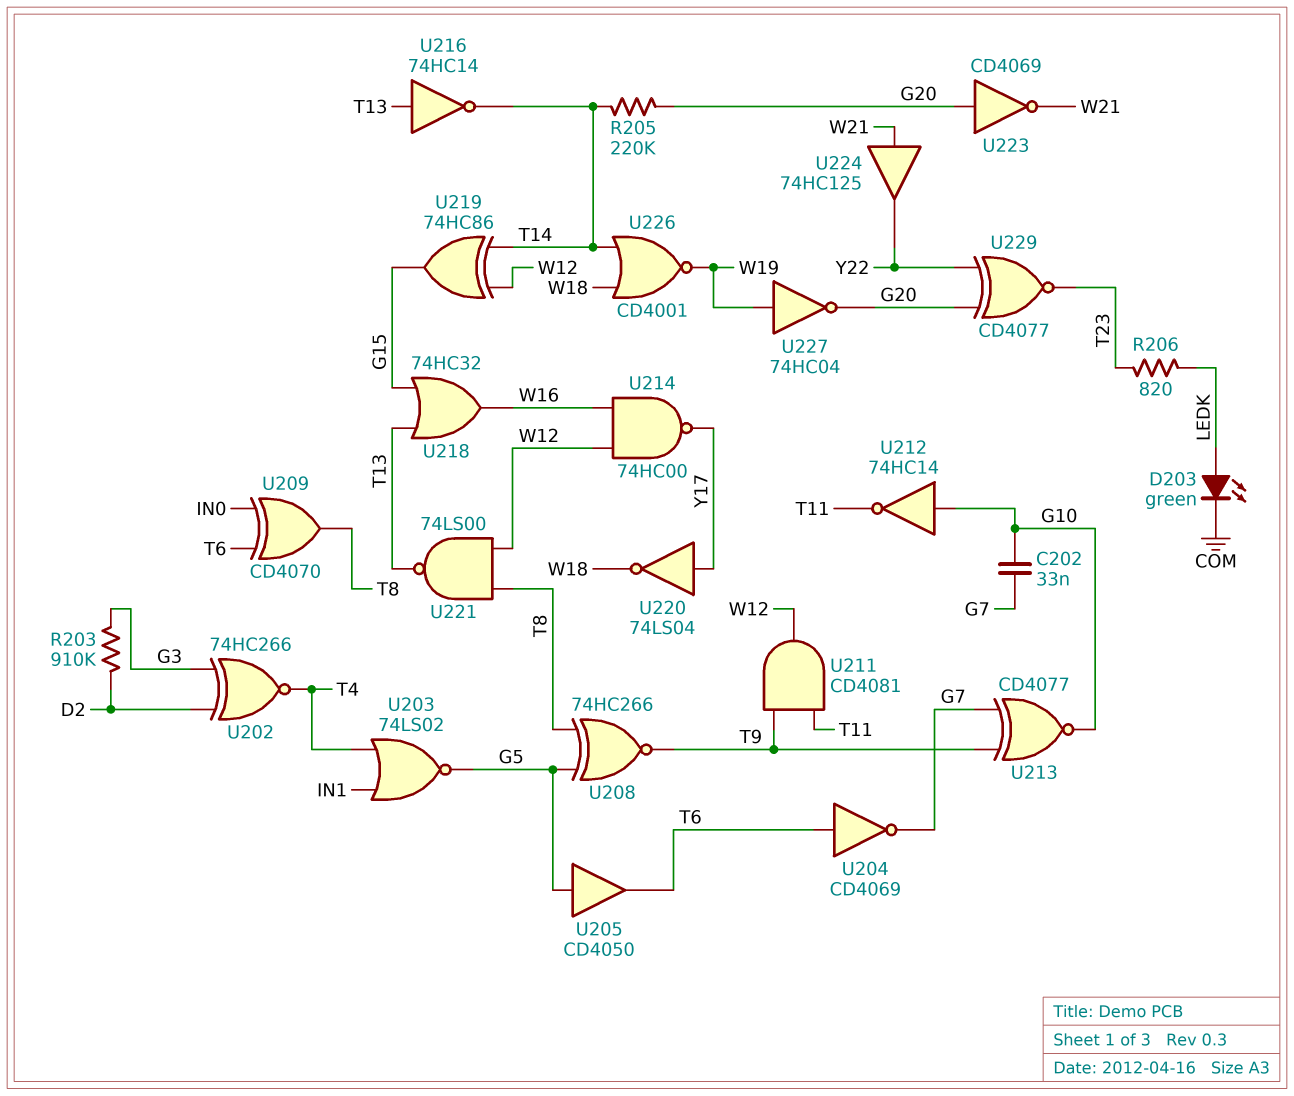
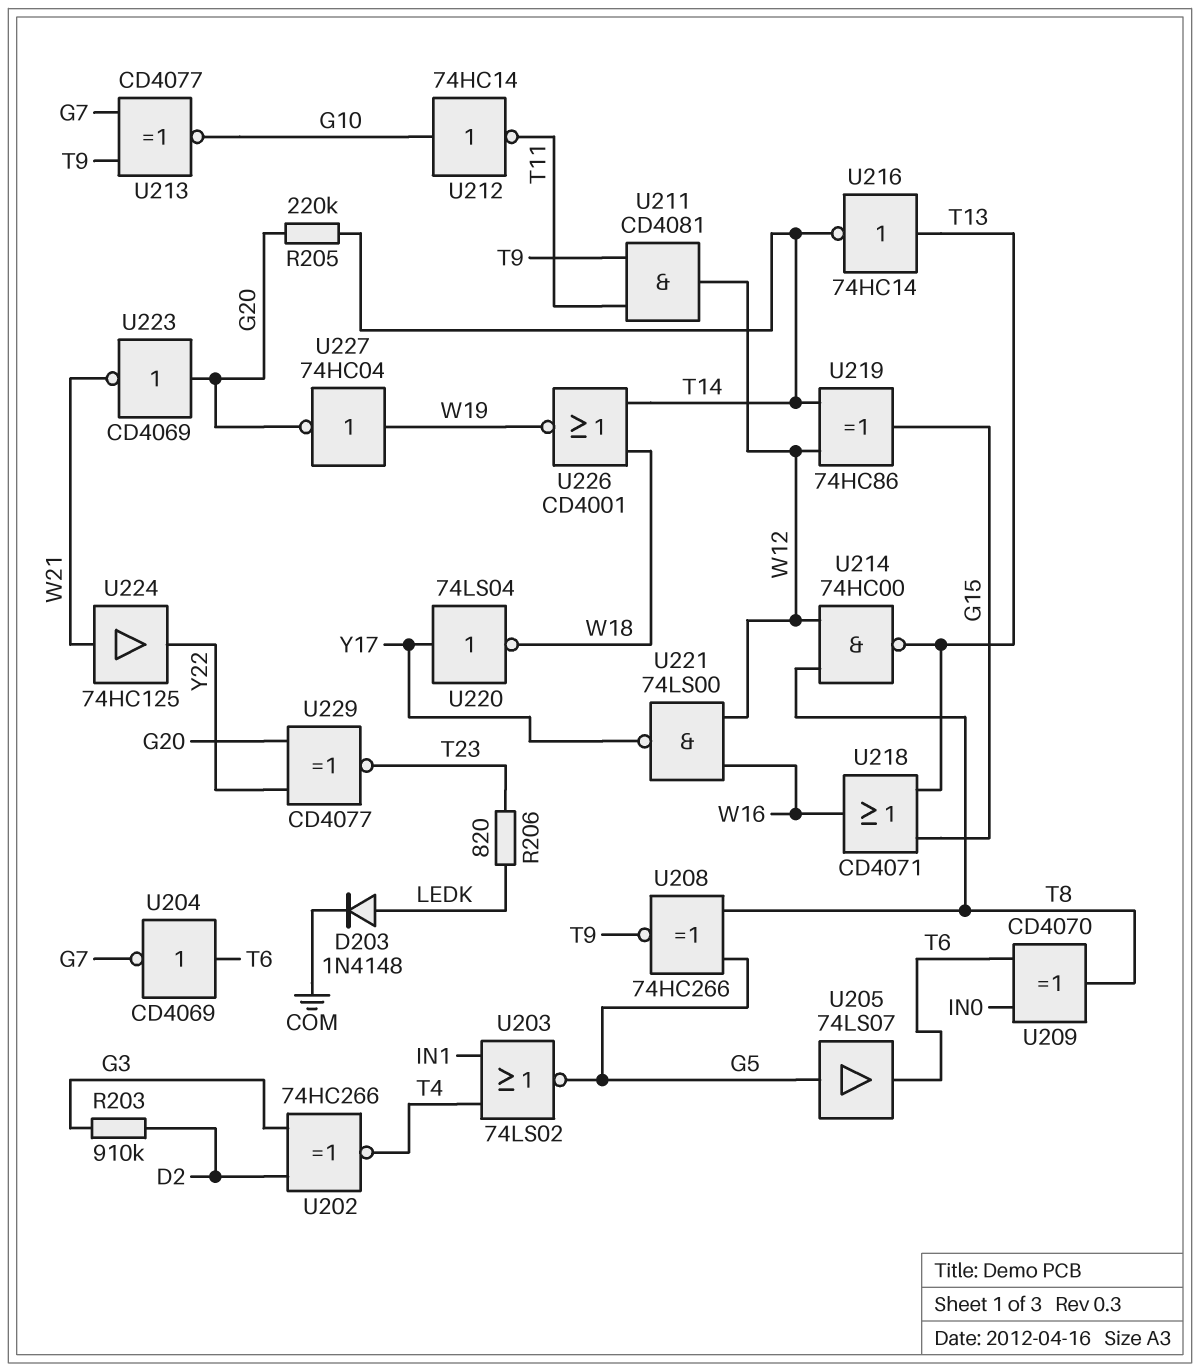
C202: 33nF (G7, G10) -> none
D203: LED green (A LEDK, K COM) -> diode 1N4148 (A LEDK, K COM)
U205: buffer CD4050 (in G5, out T6) -> buffer 74LS07 (in G5, out T6)
U214: NAND 74HC00 (in W12, in W16, out Y17) -> NAND 74HC00 (in T8, in W12, out T13)
U218: OR 74HC32 (in G15, in T13, out W16) -> OR CD4071 (in G15, in T13, out W16)
U221: NAND 74LS00 (in T8, in W12, out T13) -> NAND 74LS00 (in W12, in W16, out Y17)

